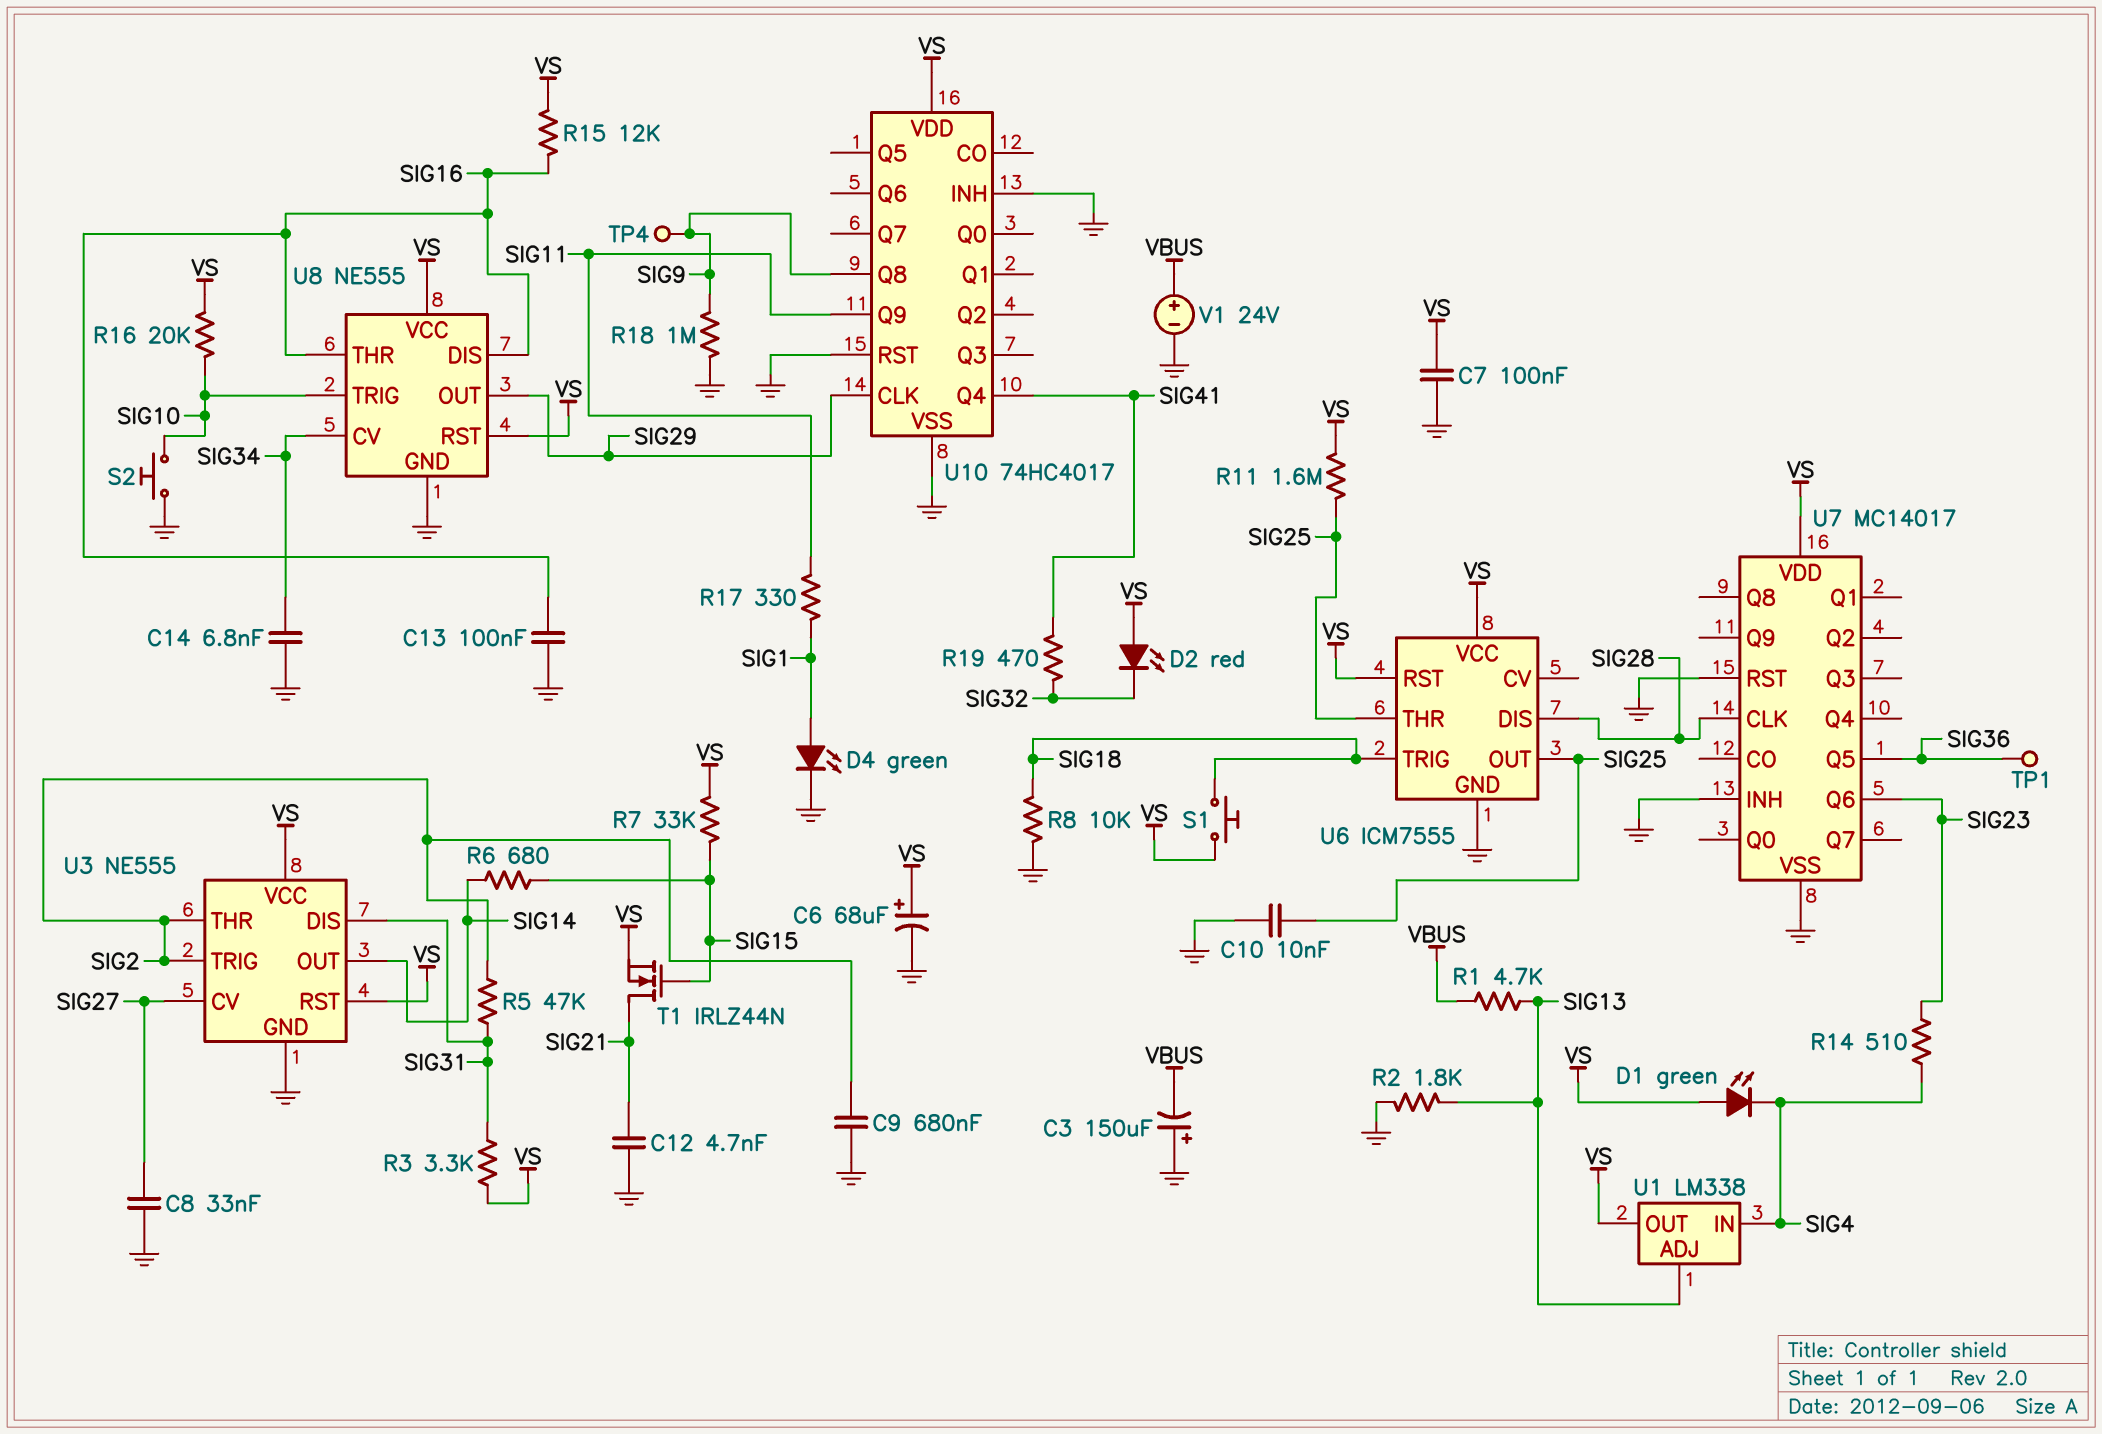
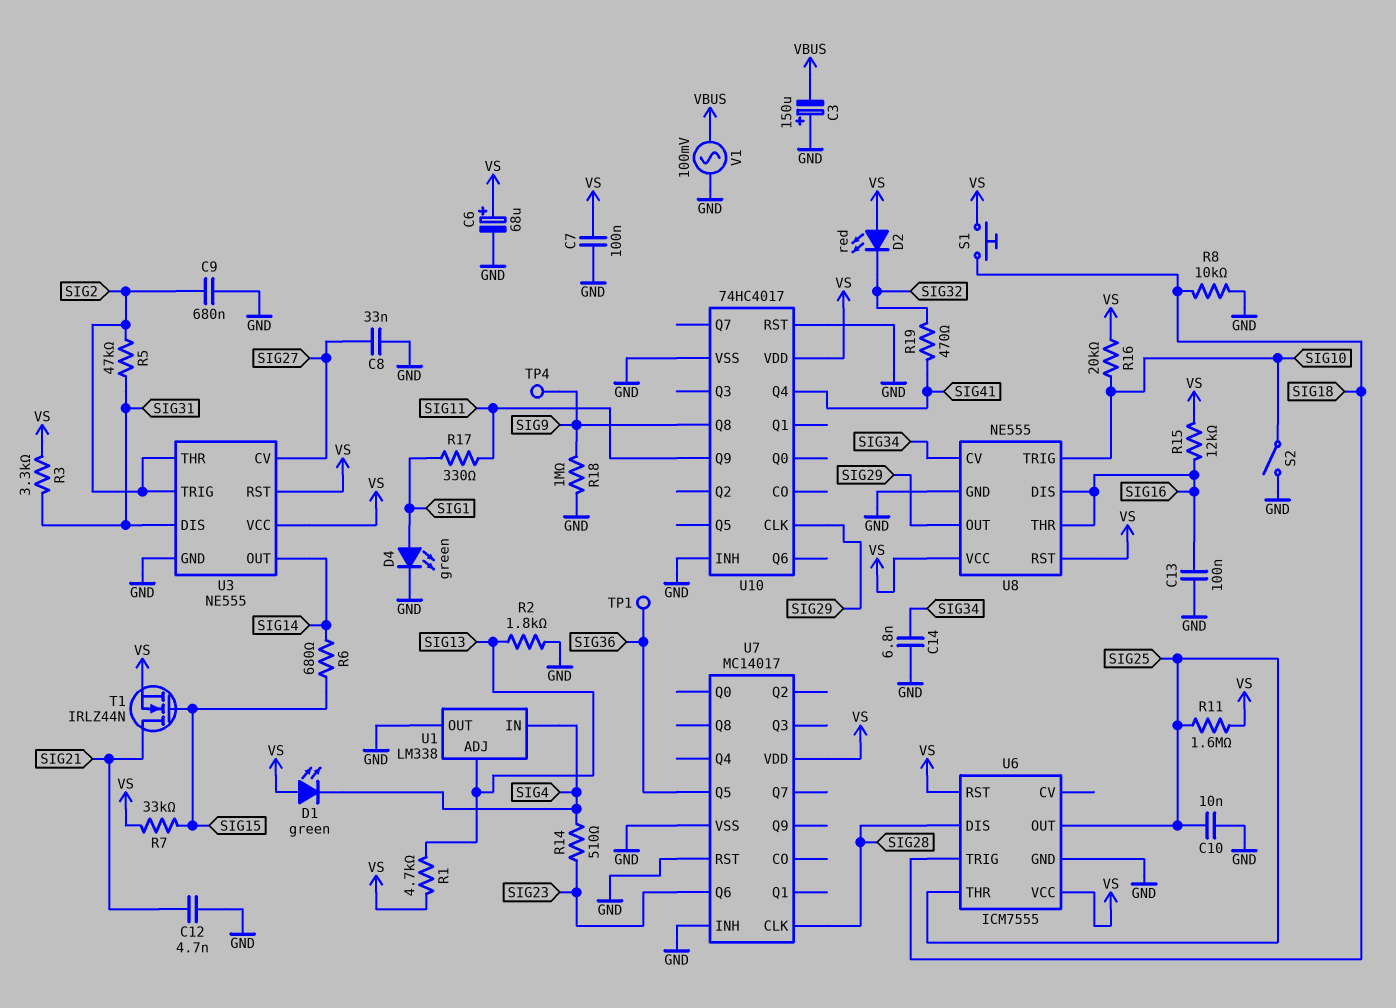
R1: 4.7k (SIG13, VBUS) -> 4.7k (SIG13, VS)
S2: button (GND, SIG10) -> switch (GND, SIG10)
U1 pin OUT: VS -> GND
V1: 24V (plus VBUS, minus GND) -> AC 100mV (GND, VBUS)

